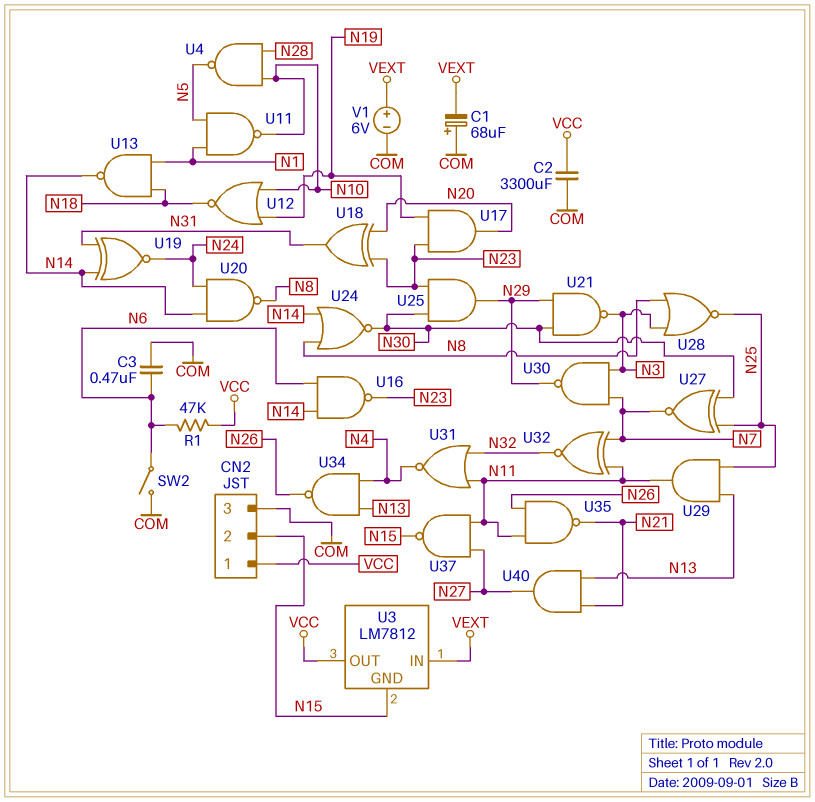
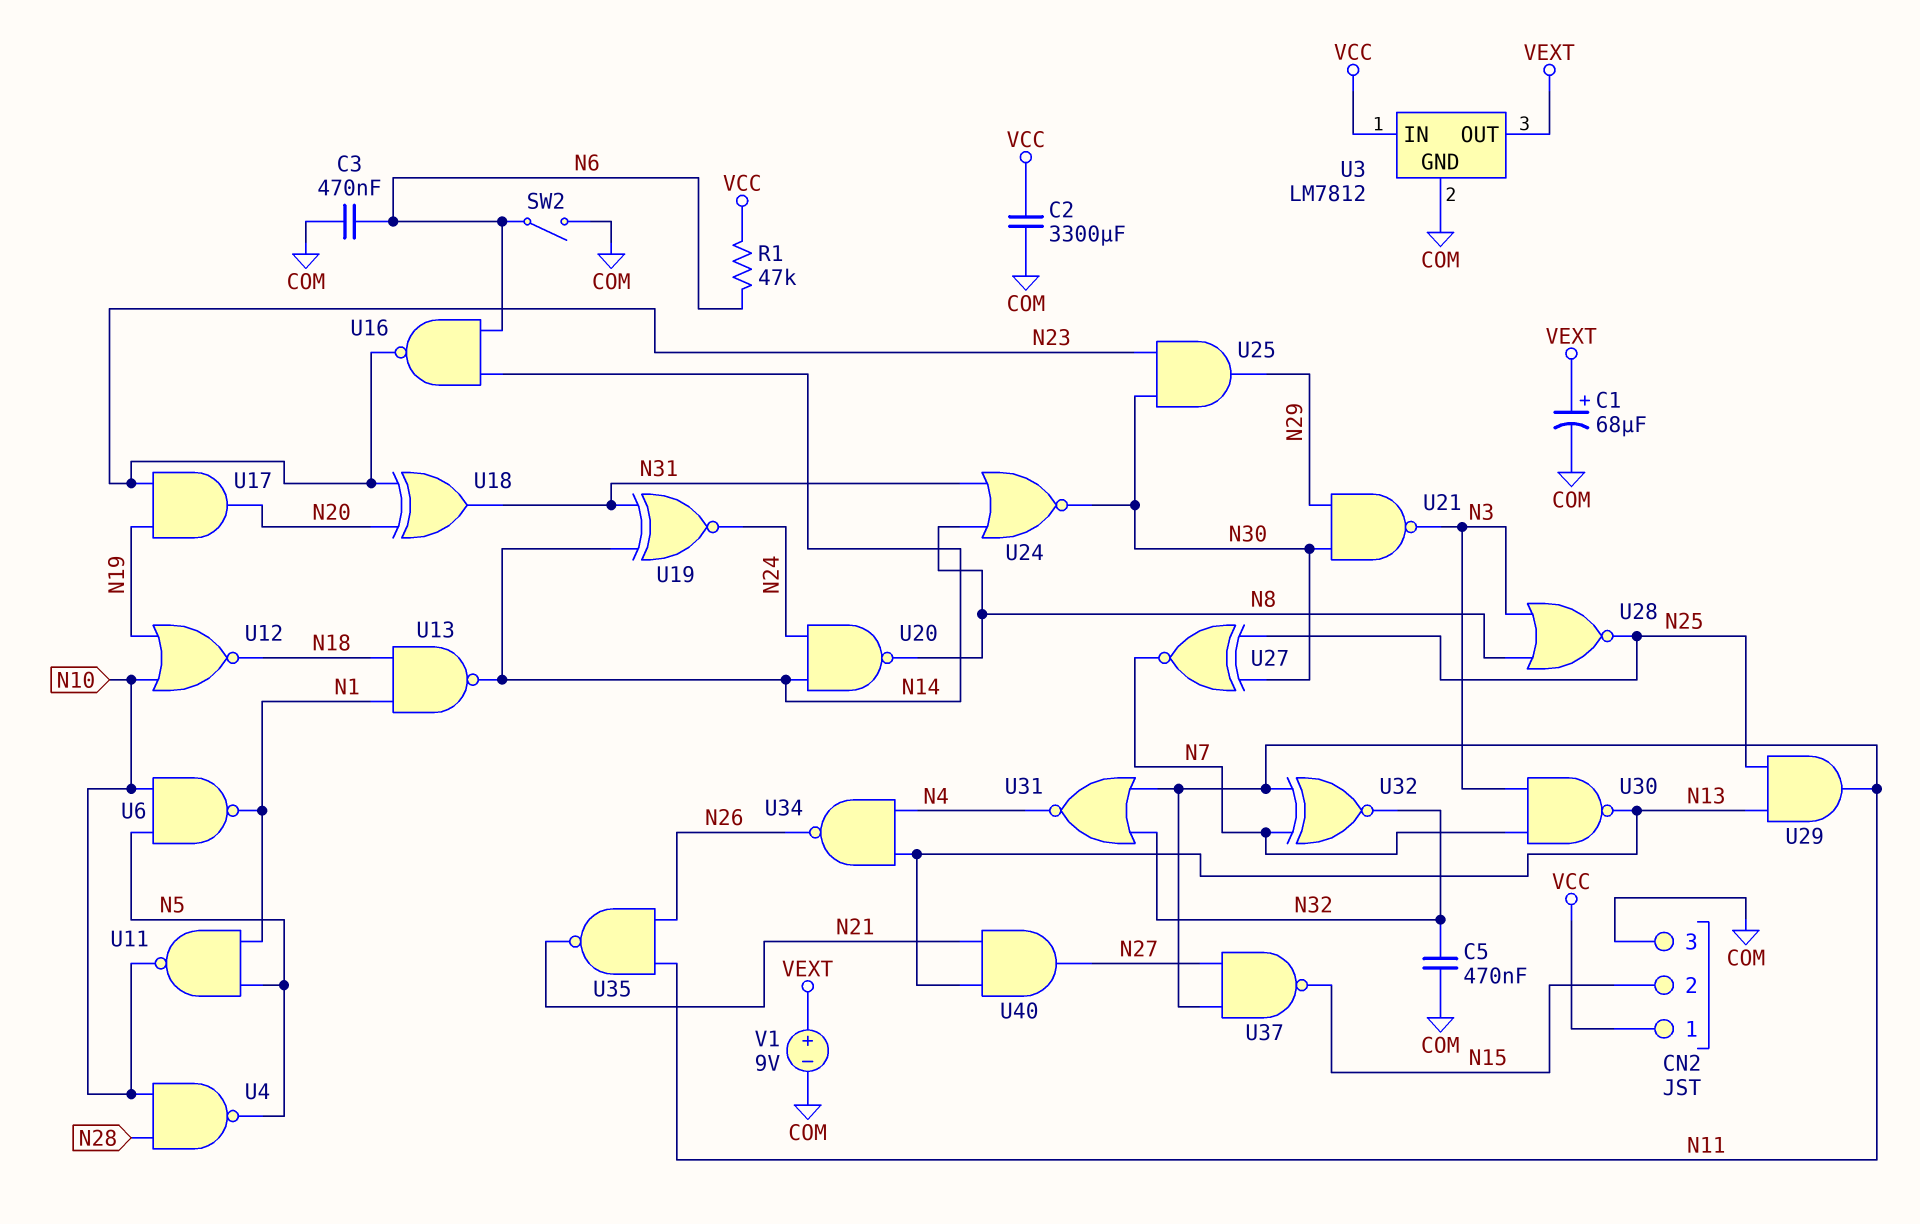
C1: 68uF (plus COM, minus VEXT) -> 68uF (plus VEXT, minus COM)
C5: none -> 470nF (COM, N32)
U3 pin GND: N15 -> COM
U3 pin IN: VEXT -> VCC
U3 pin OUT: VCC -> VEXT
U6: none -> NAND (in N5, in N10, out N1)
U24: NOR (in N8, in N14, out N30) -> NOR (in N8, in N31, out N30)
U30: NAND (in N3, in N7, out N29) -> NAND (in N3, in N7, out N13)
V1: 6V (plus VEXT, minus COM) -> 9V (plus VEXT, minus COM)

